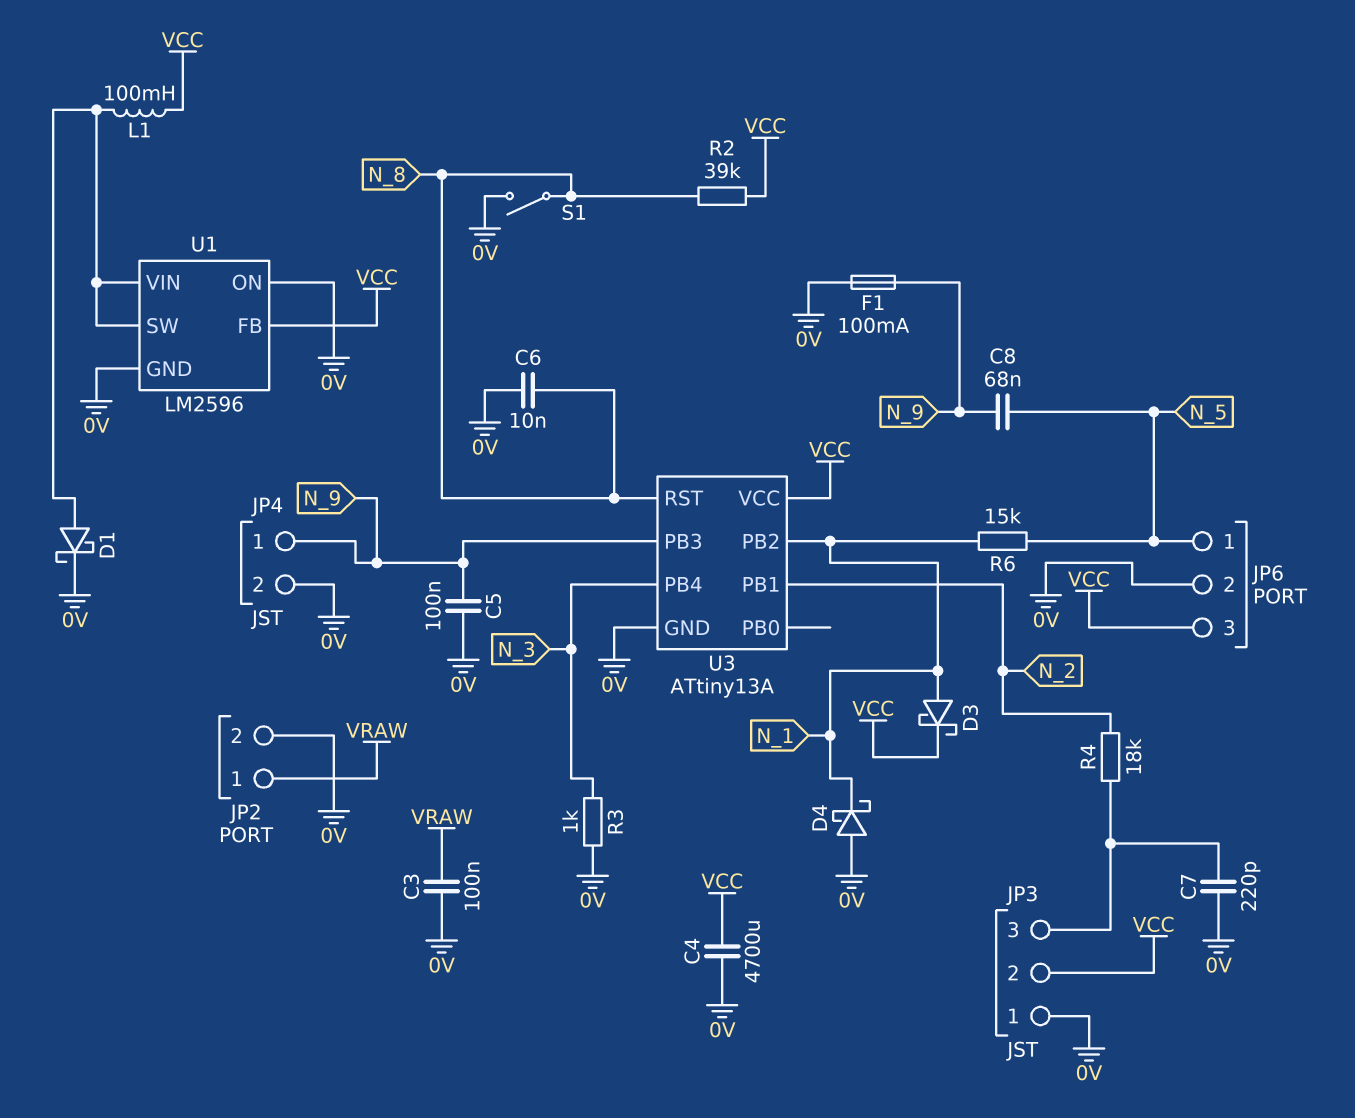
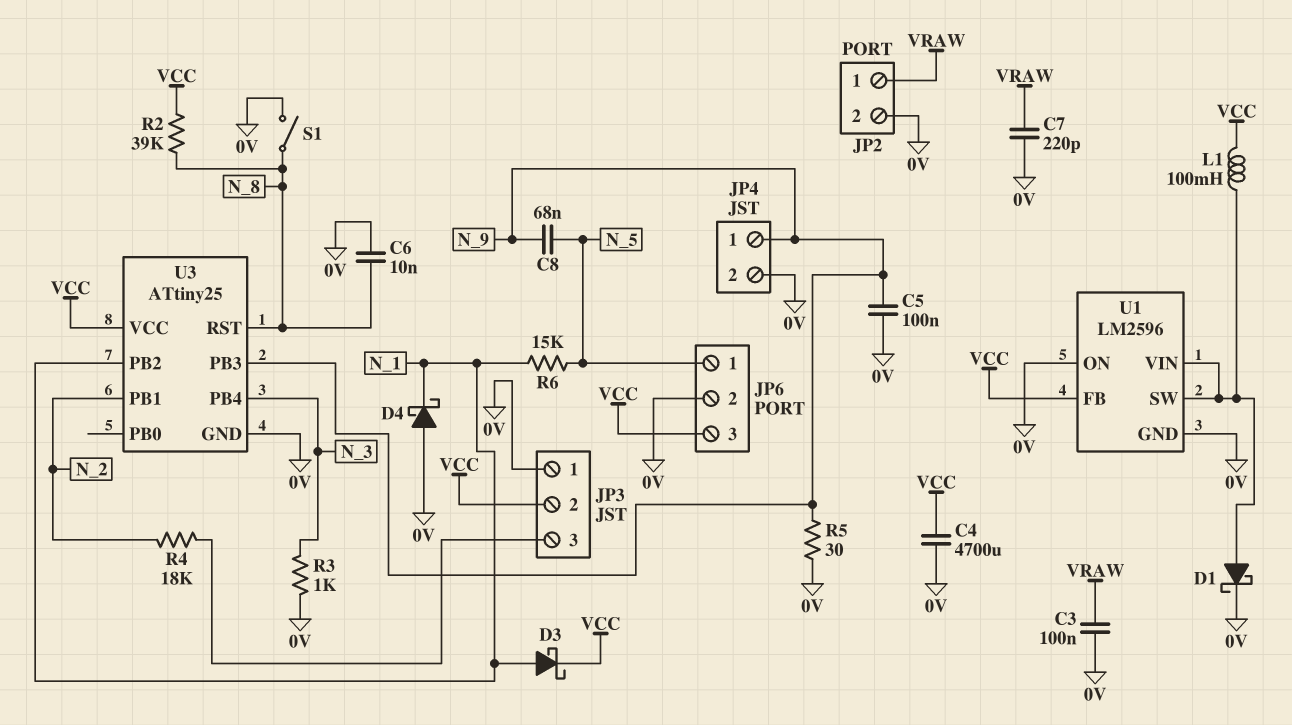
C7: 220pF (0V, JP3/3) -> 220pF (0V, VRAW)
F1: 100mA (0V, N_9) -> none
R5: none -> 30 (0V, N_9)
U3: ATtiny13A -> ATtiny25

